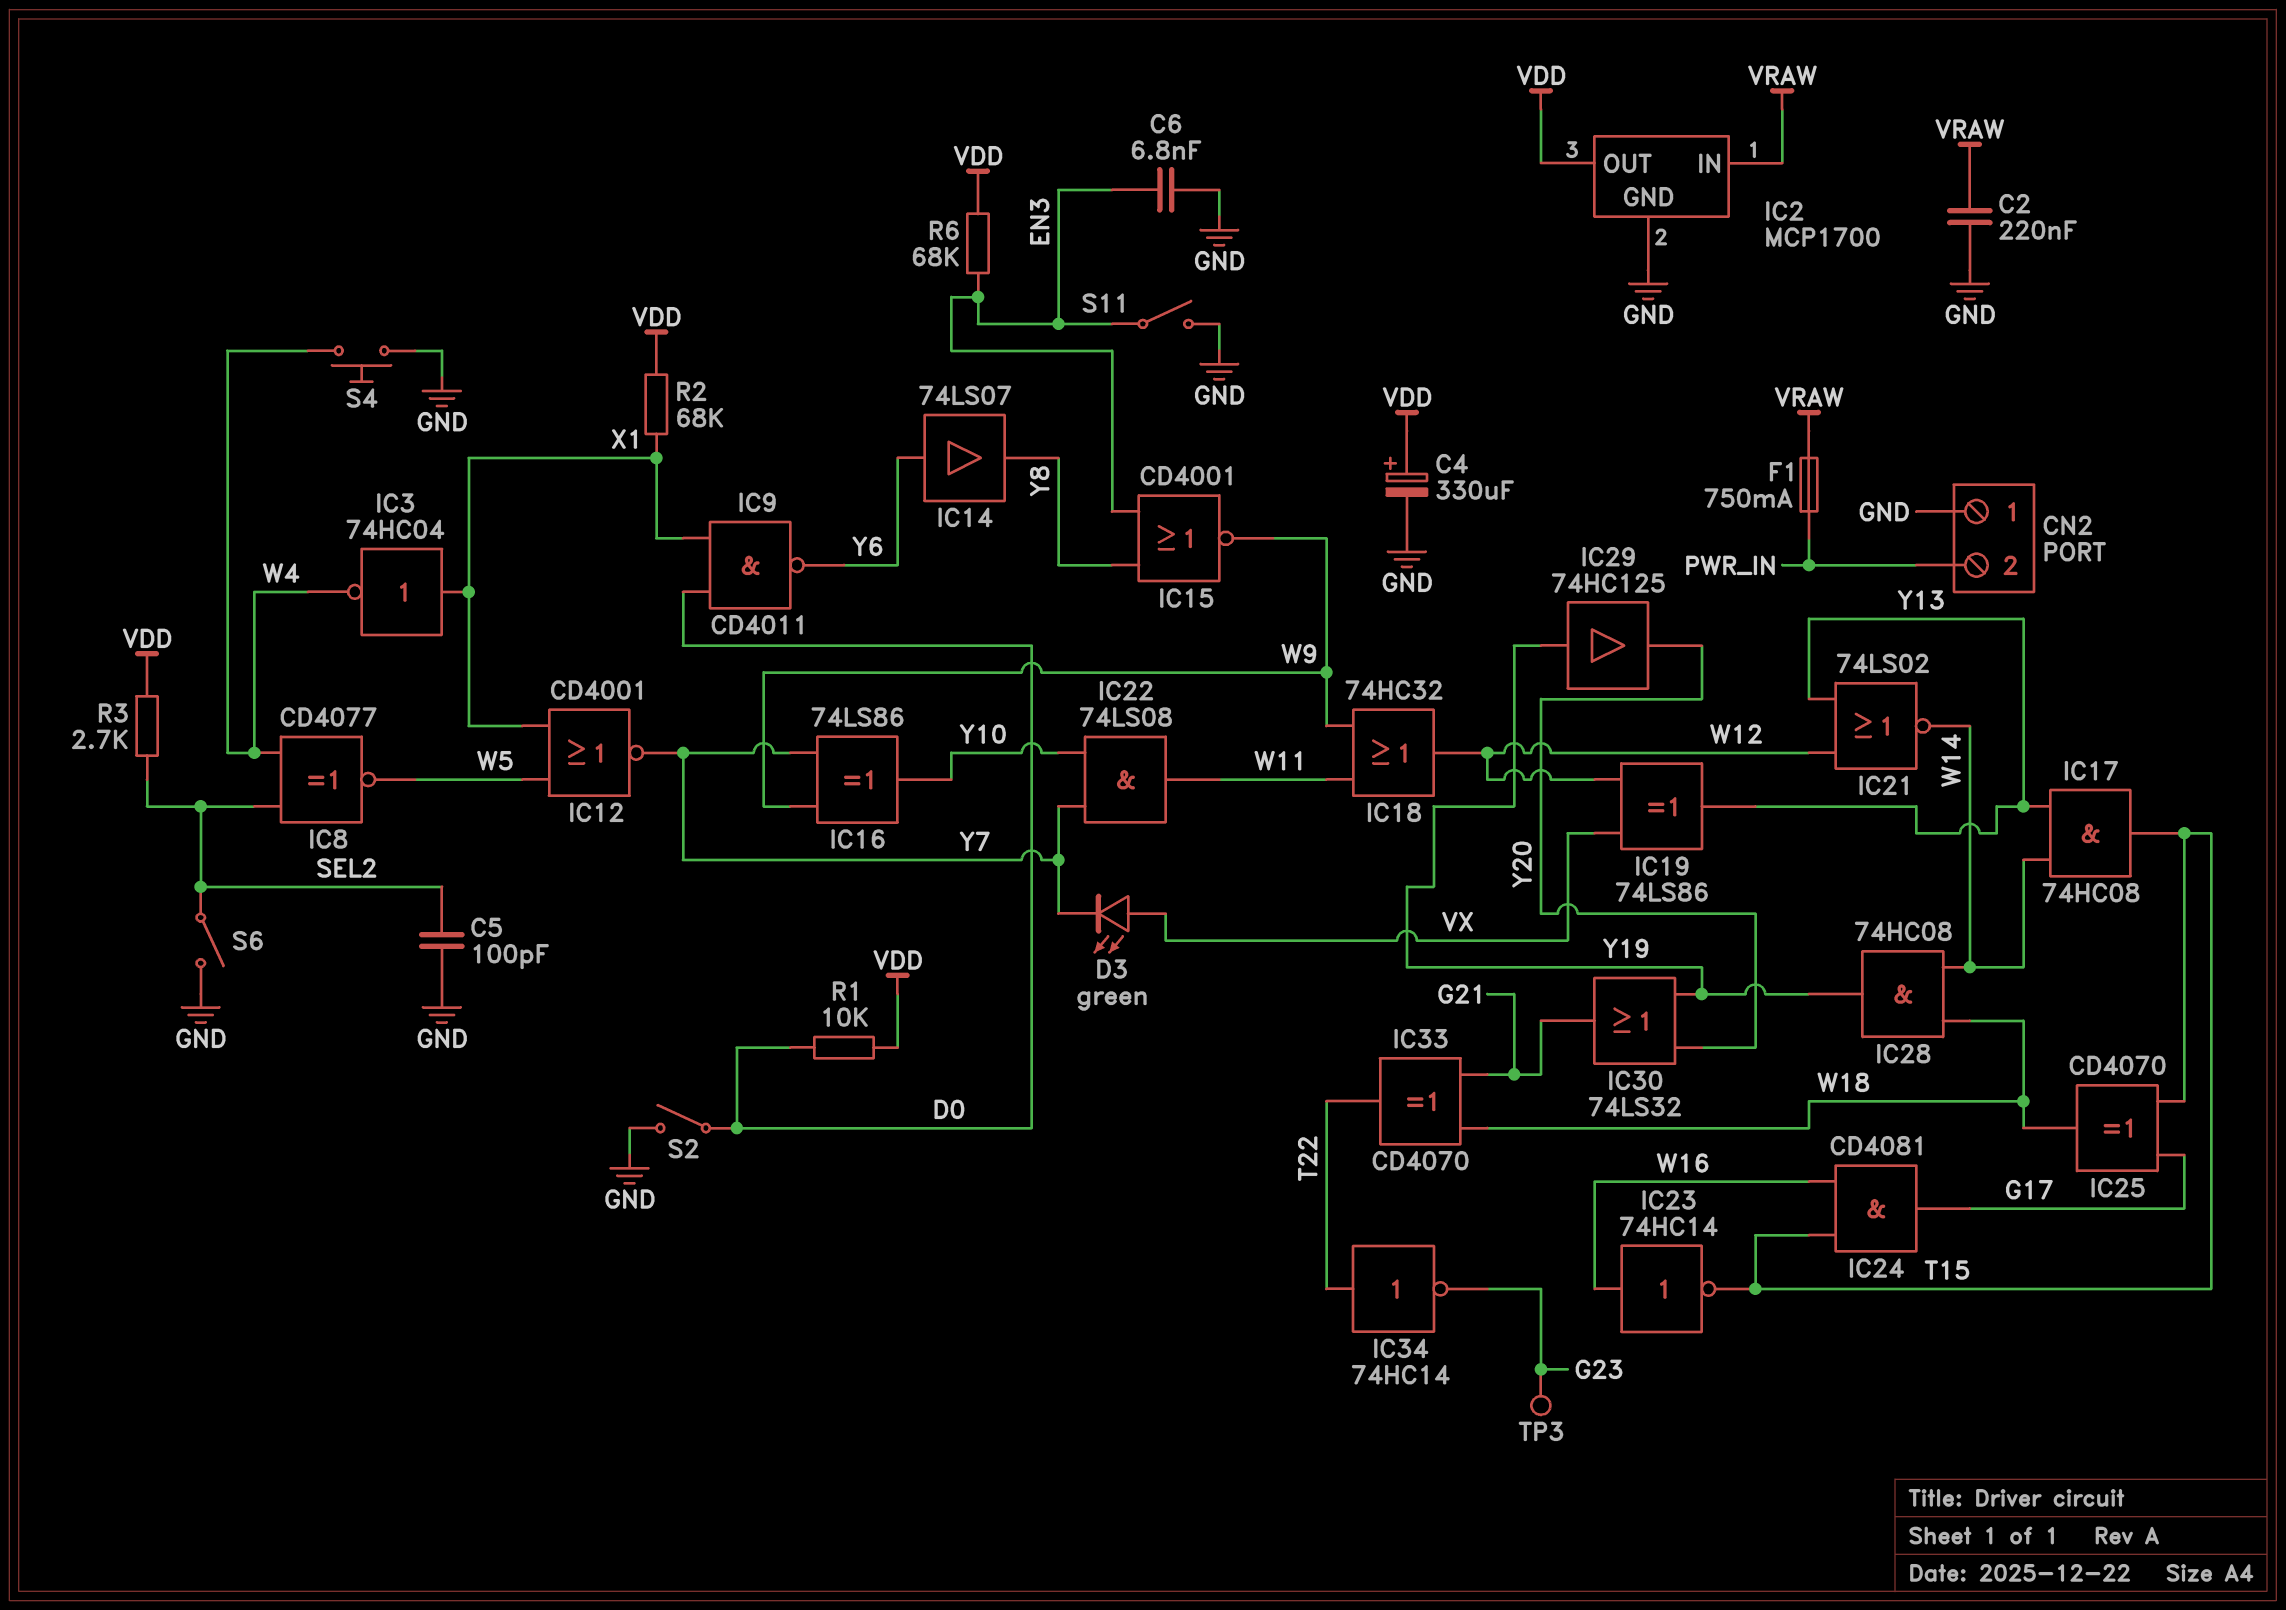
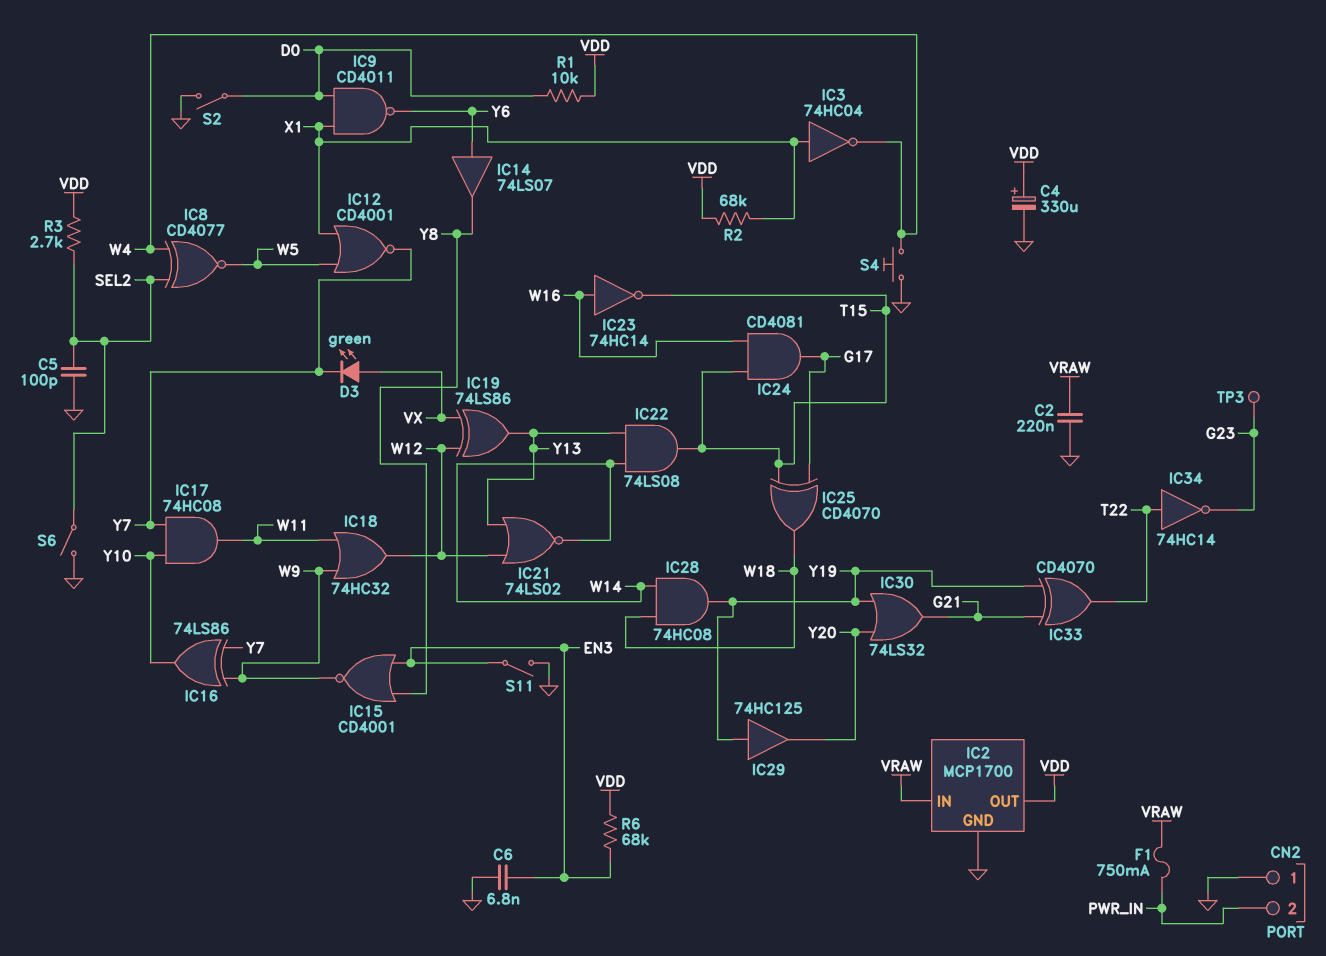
IC17: AND 74HC08 (in W14, in Y13, out T15) -> AND 74HC08 (in Y7, in Y10, out W11)
IC22: AND 74LS08 (in Y7, in Y10, out W11) -> AND 74LS08 (in W14, in Y13, out T15)
IC33: XOR CD4070 (in G21, in W18, out T22) -> XOR CD4070 (in G21, in Y19, out T22)

